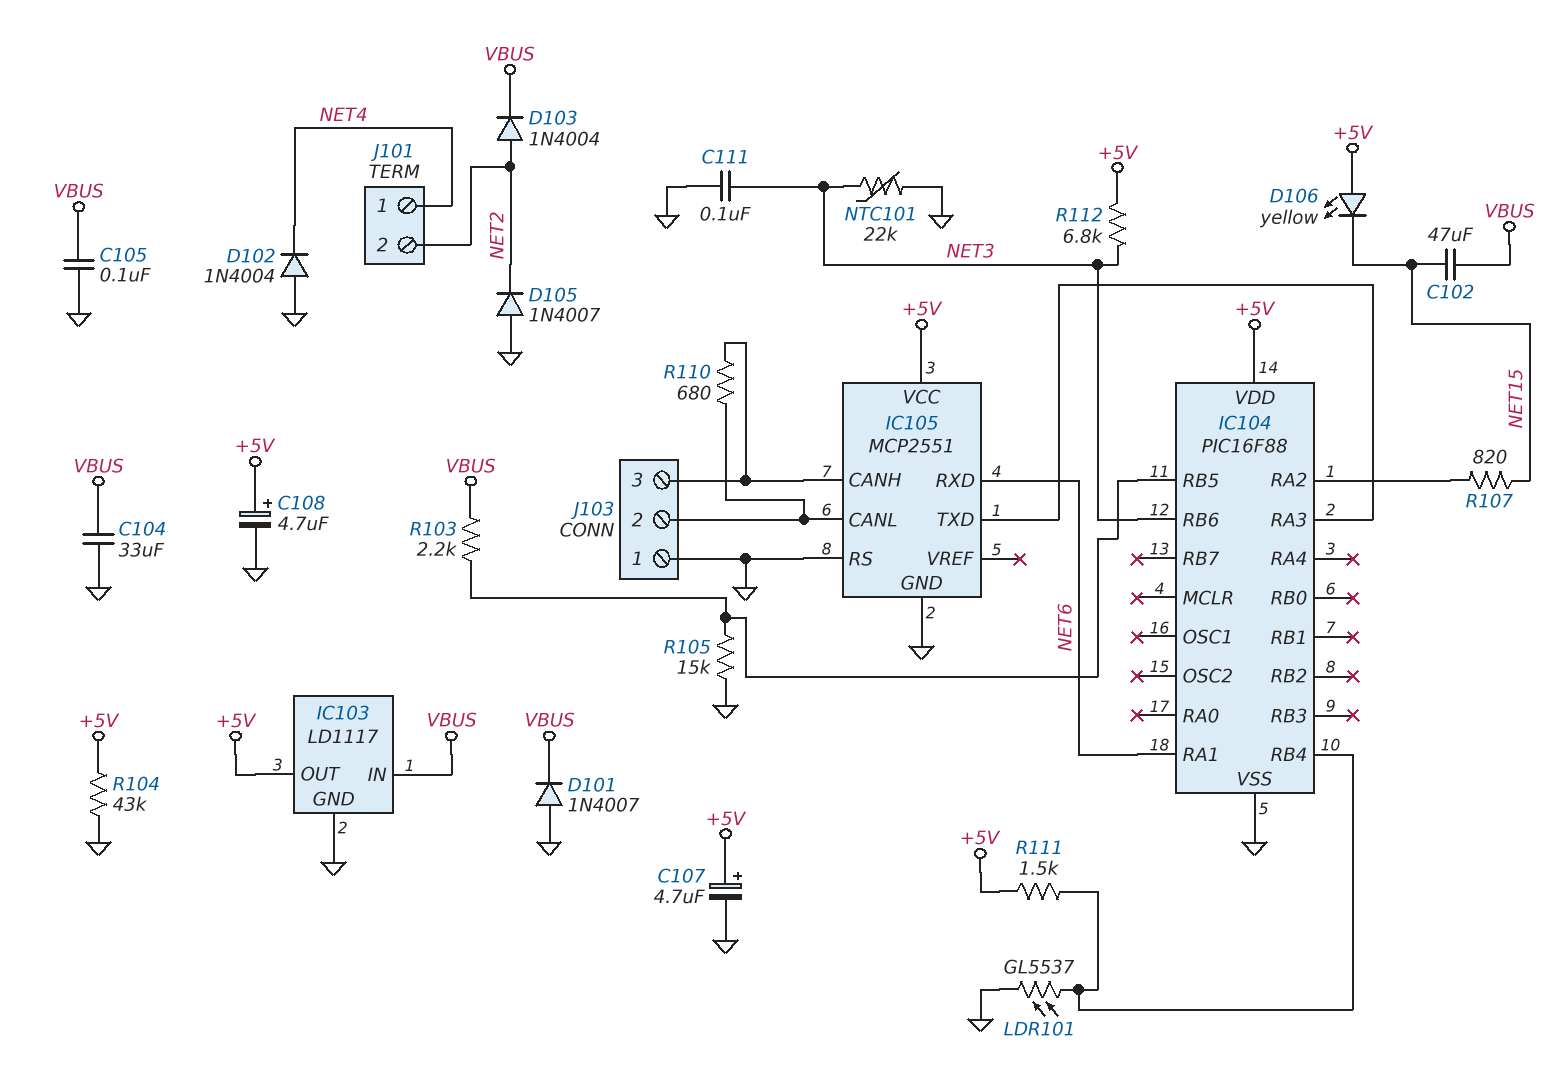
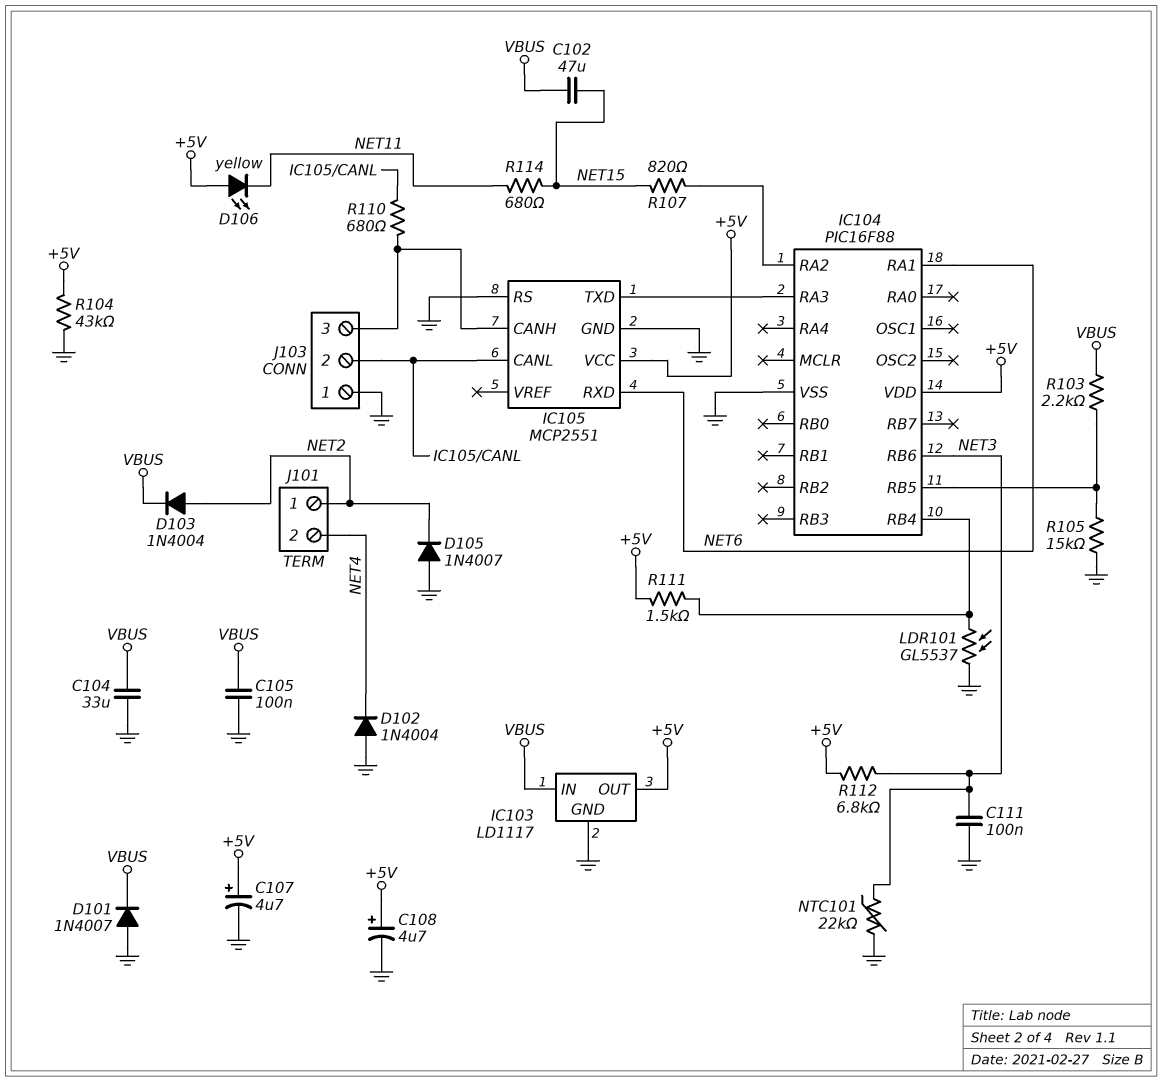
D106: LED yellow (A +5V, K NET15) -> LED yellow (A +5V, K NET11)
J101 pin 1: NET4 -> NET2
J101 pin 2: NET2 -> NET4
R114: none -> 680 (NET11, NET15)

